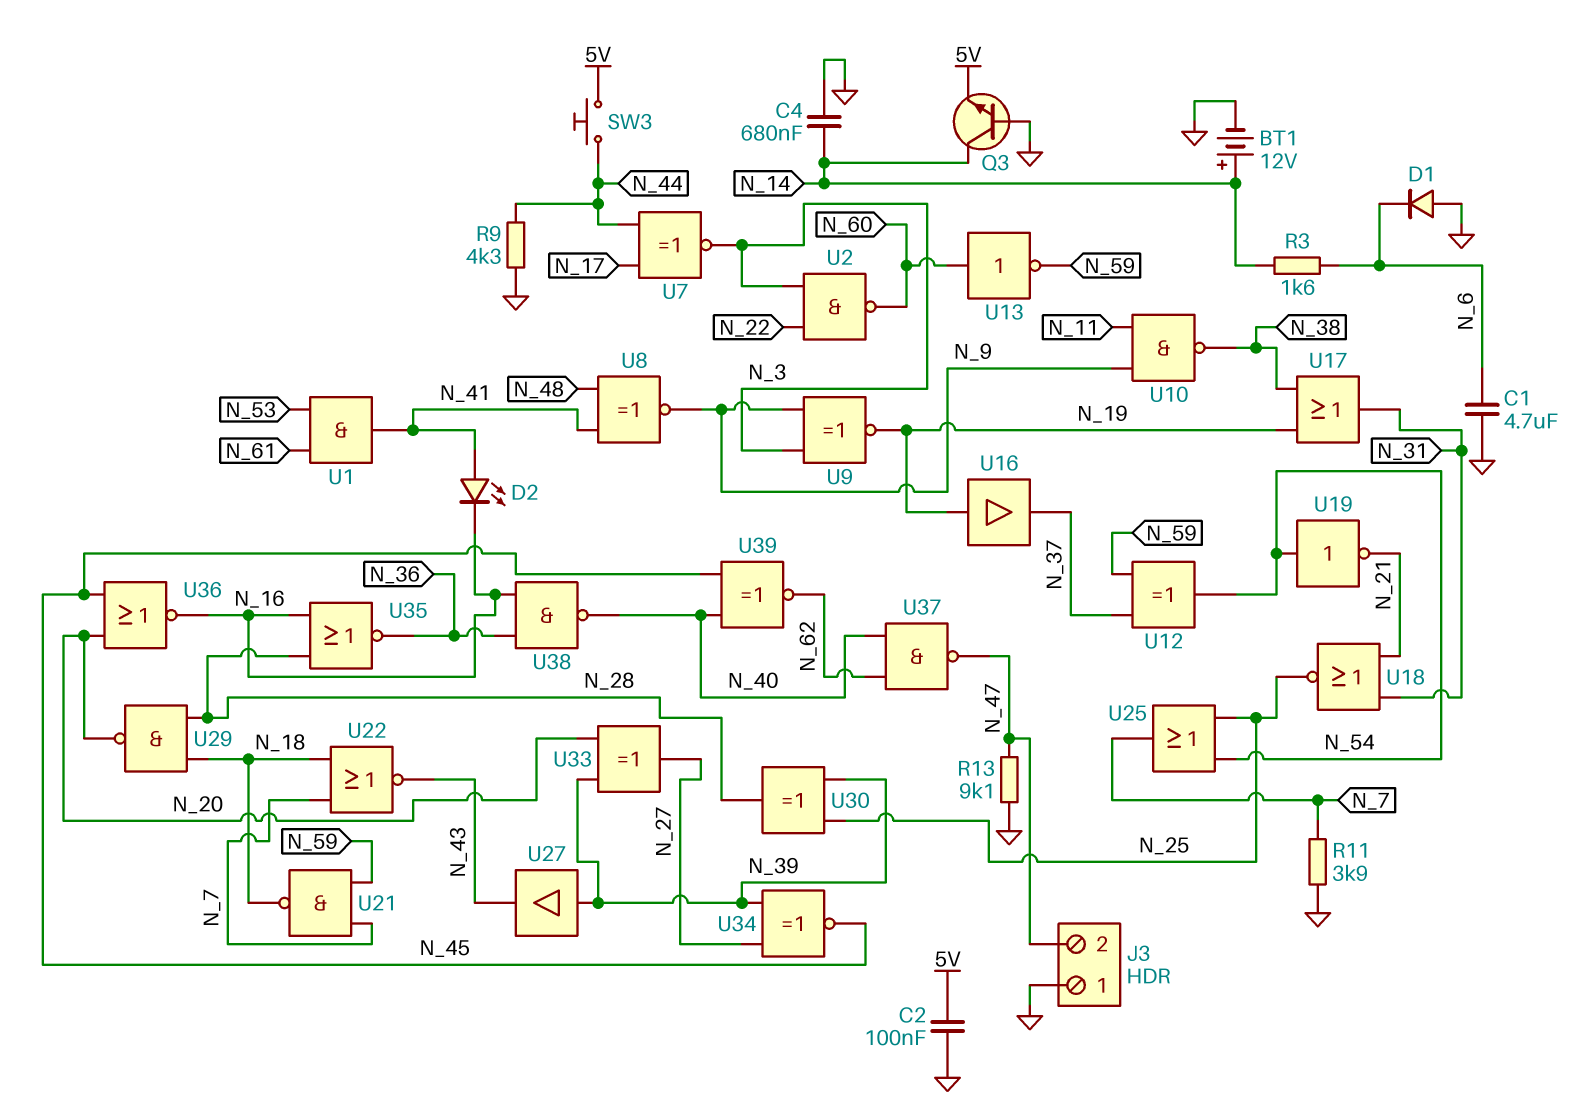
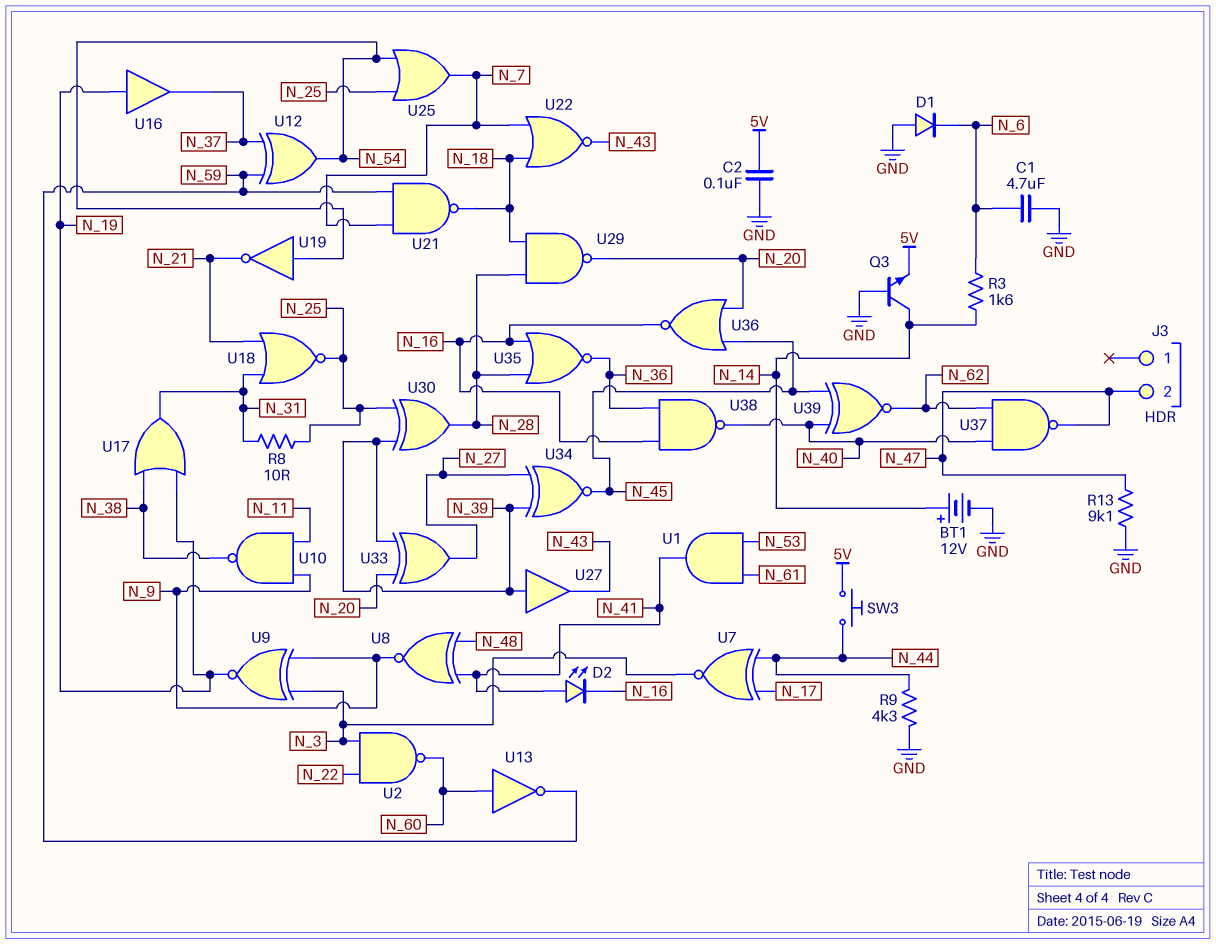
C4: 680nF (GND, N_14) -> none
J3 pin 1: GND -> none
R8: none -> 10 (N_25, N_31)
R11: 3.9k (GND, N_7) -> none

